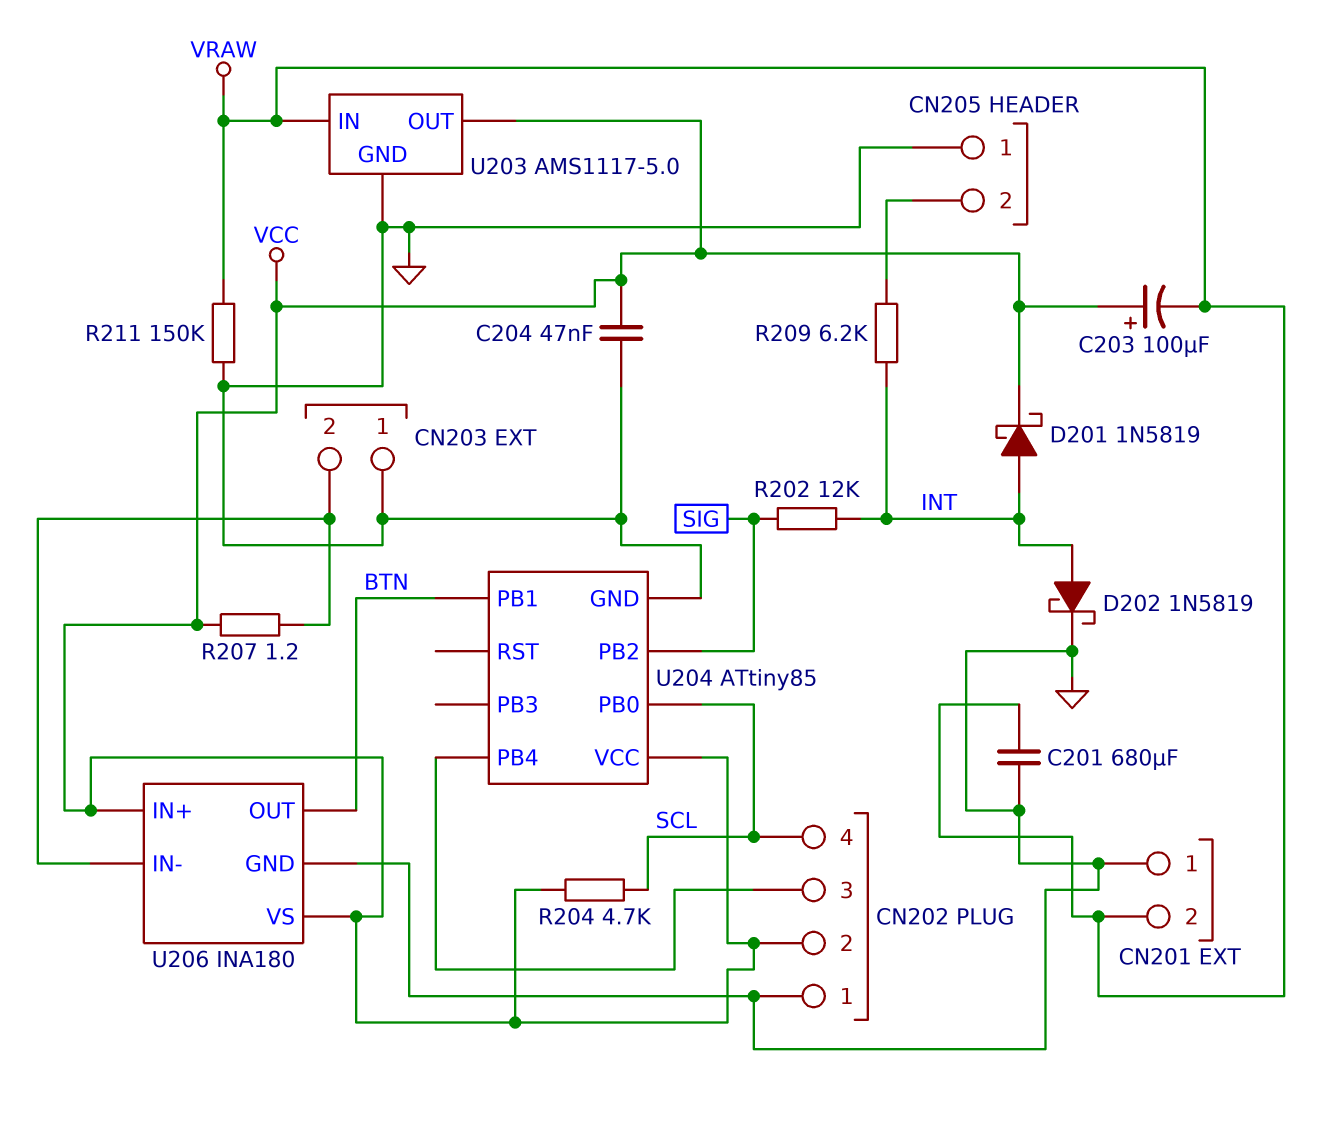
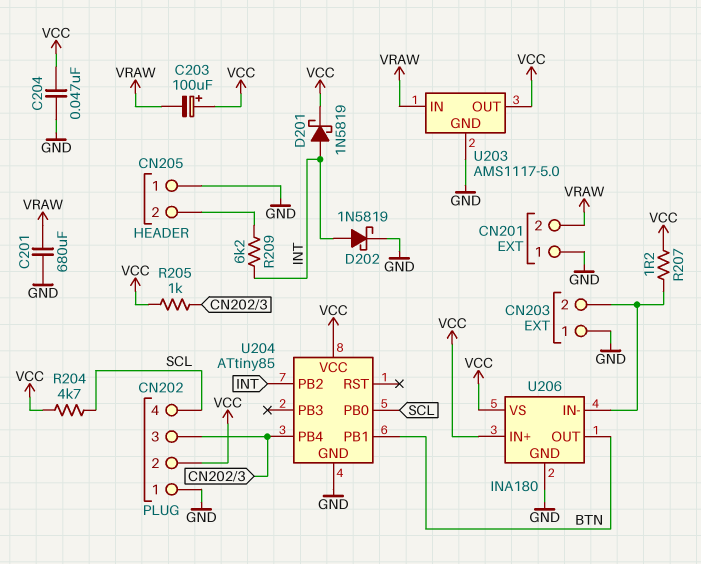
R202: 12k (INT, SIG) -> none
R205: none -> 1k (CN202/3, VCC)
R211: 150k (GND, VRAW) -> none
U204 pin PB2: SIG -> INT

